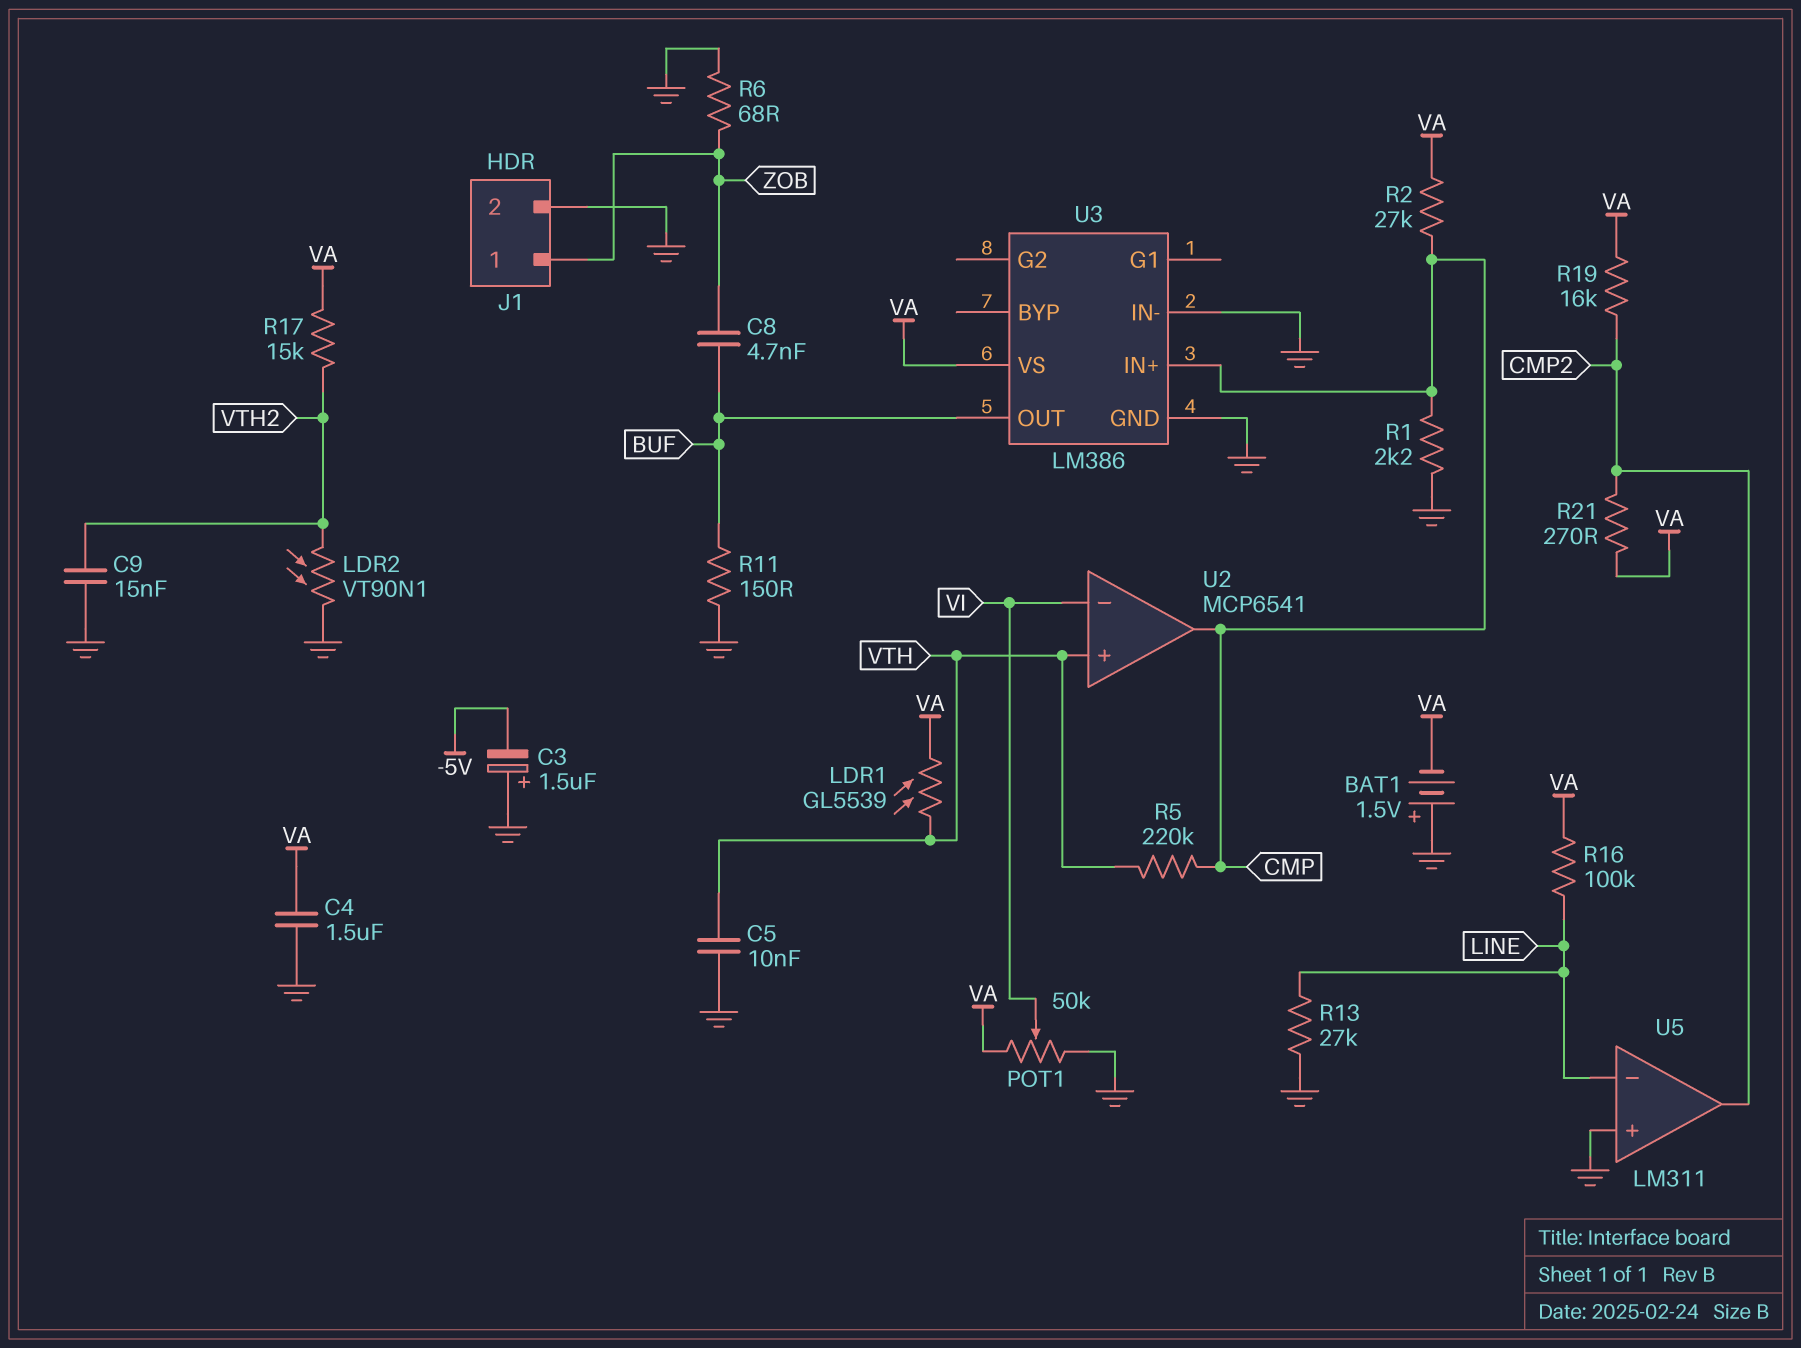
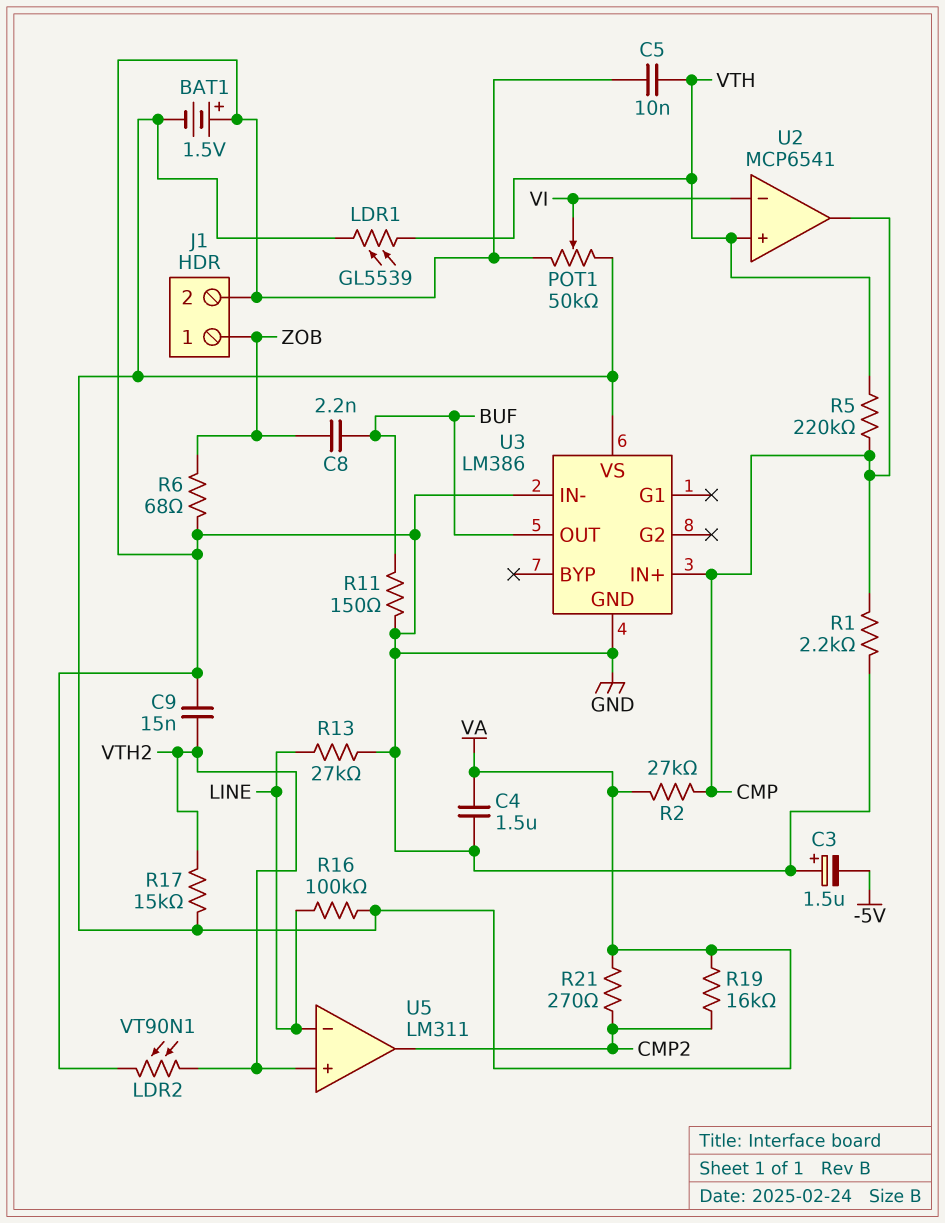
C8: 4.7nF (BUF, ZOB) -> 2.2nF (BUF, ZOB)
U5 pin in+: GND -> VTH2

